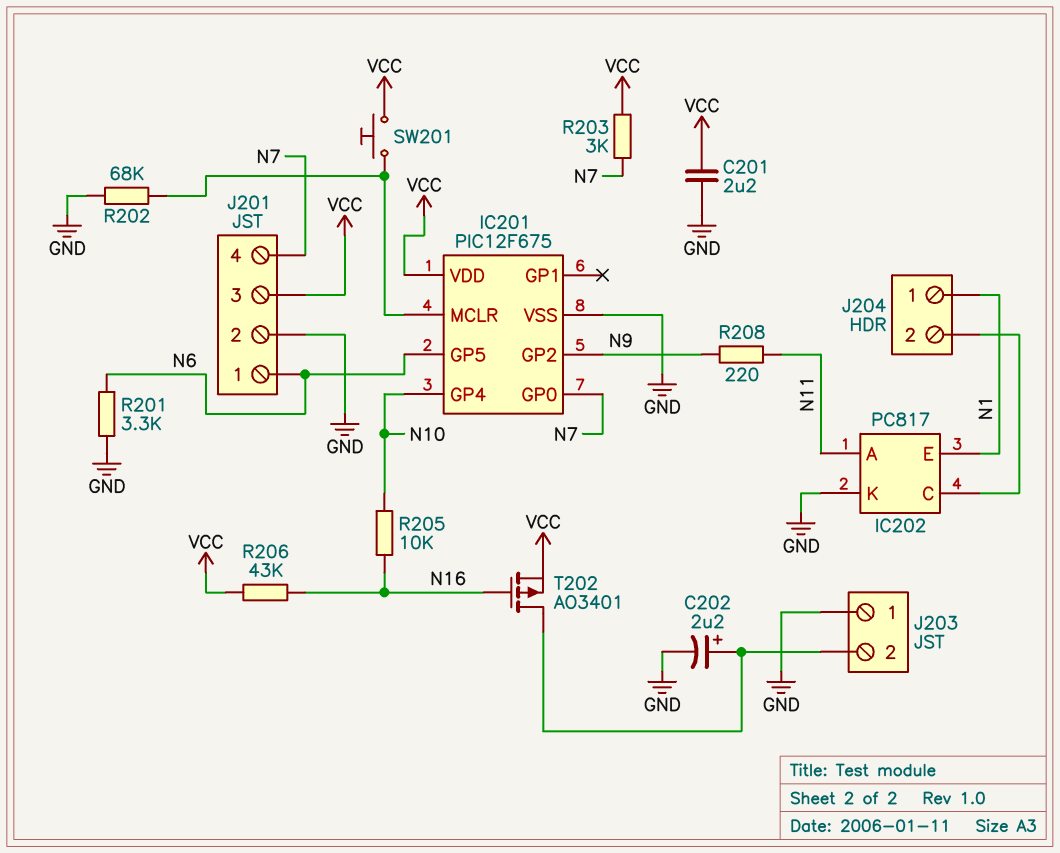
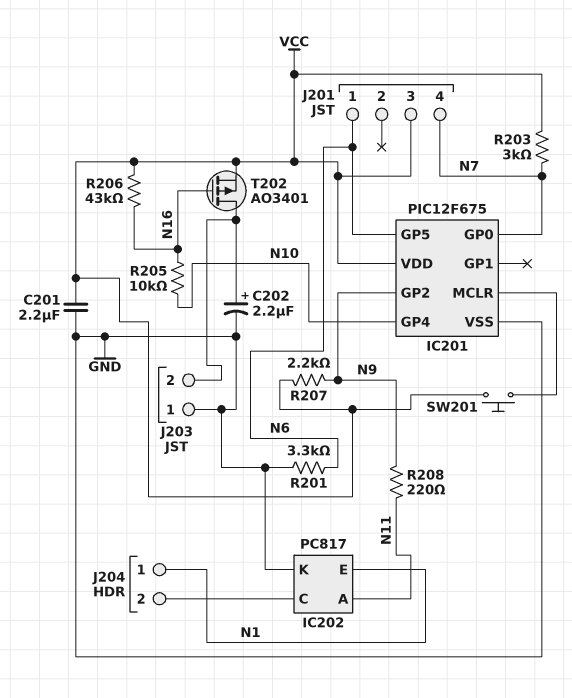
J201 pin 2: GND -> none
R202: 68k (GND, IC201/MCLR) -> none
R207: none -> 2.2k (N9, VCC)

